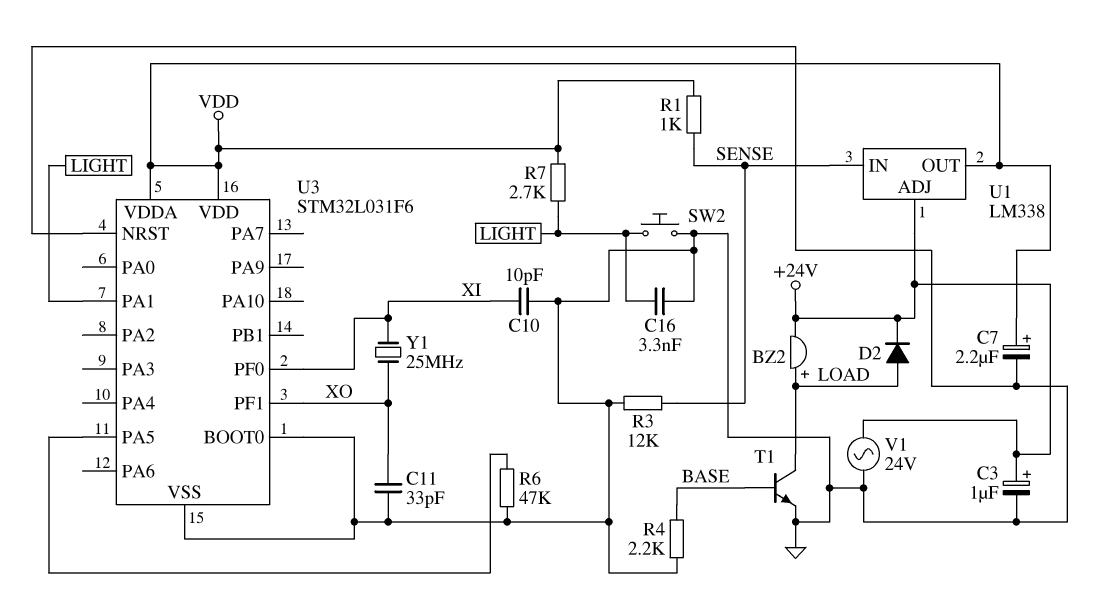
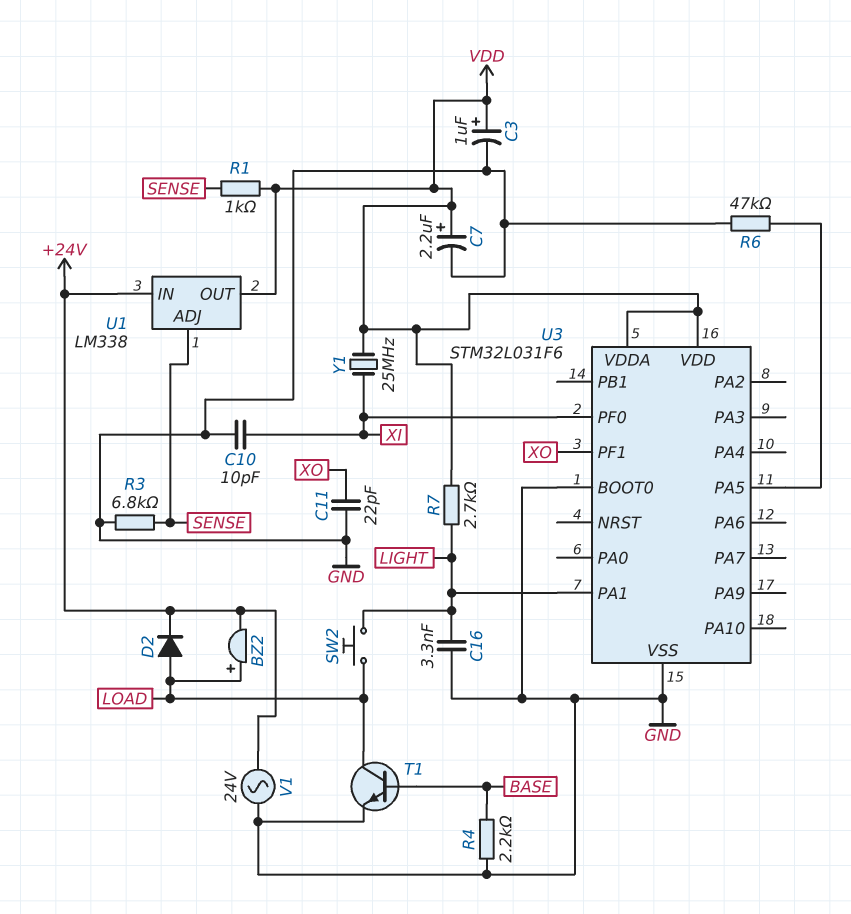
C3: 1uF (plus +24V, minus GND) -> 1uF (plus VDD, minus GND)
C11: 33pF (GND, XO) -> 22pF (GND, XO)
R3: 12k (GND, SENSE) -> 6.8k (GND, SENSE)
SW2: button (GND, LIGHT) -> button (LIGHT, LOAD)
U1 pin ADJ: +24V -> SENSE
U1 pin IN: SENSE -> +24V
U3 pin NRST: GND -> none
Y1: 25MHz (XI, XO) -> 25MHz (VDD, XI)

